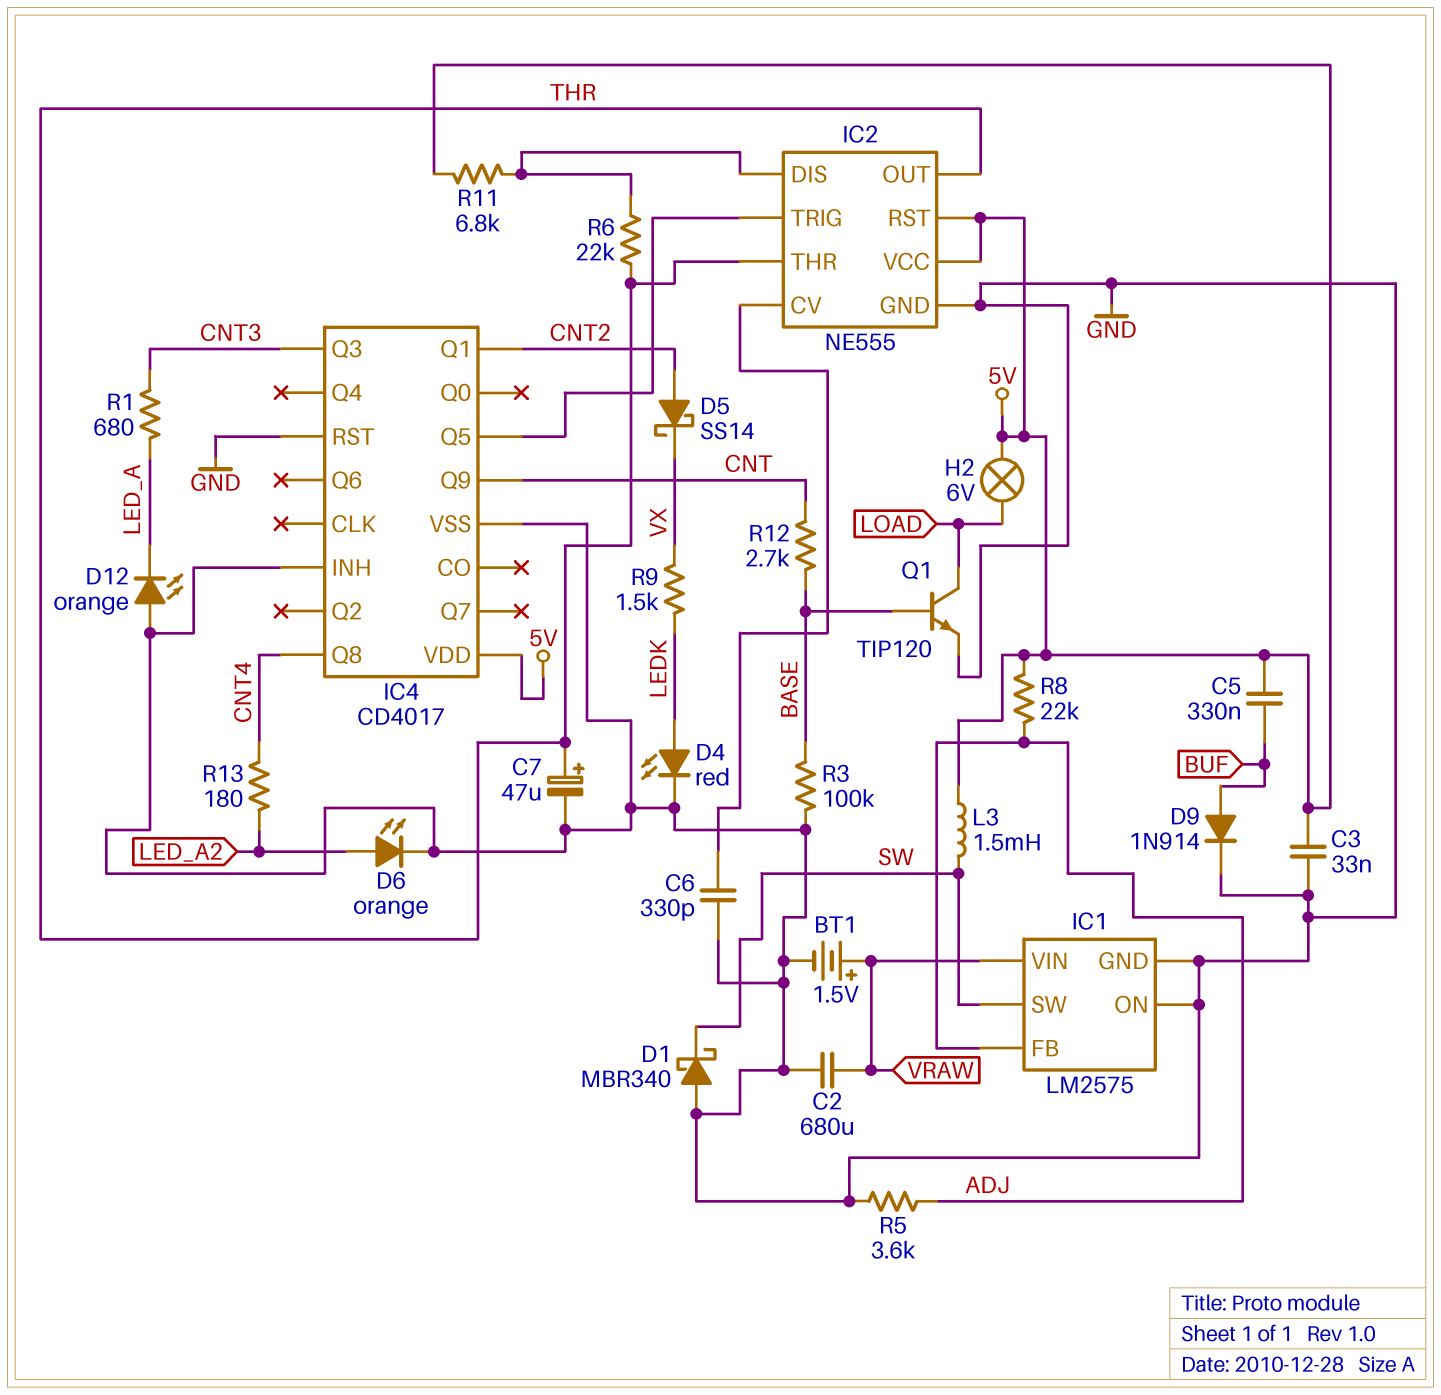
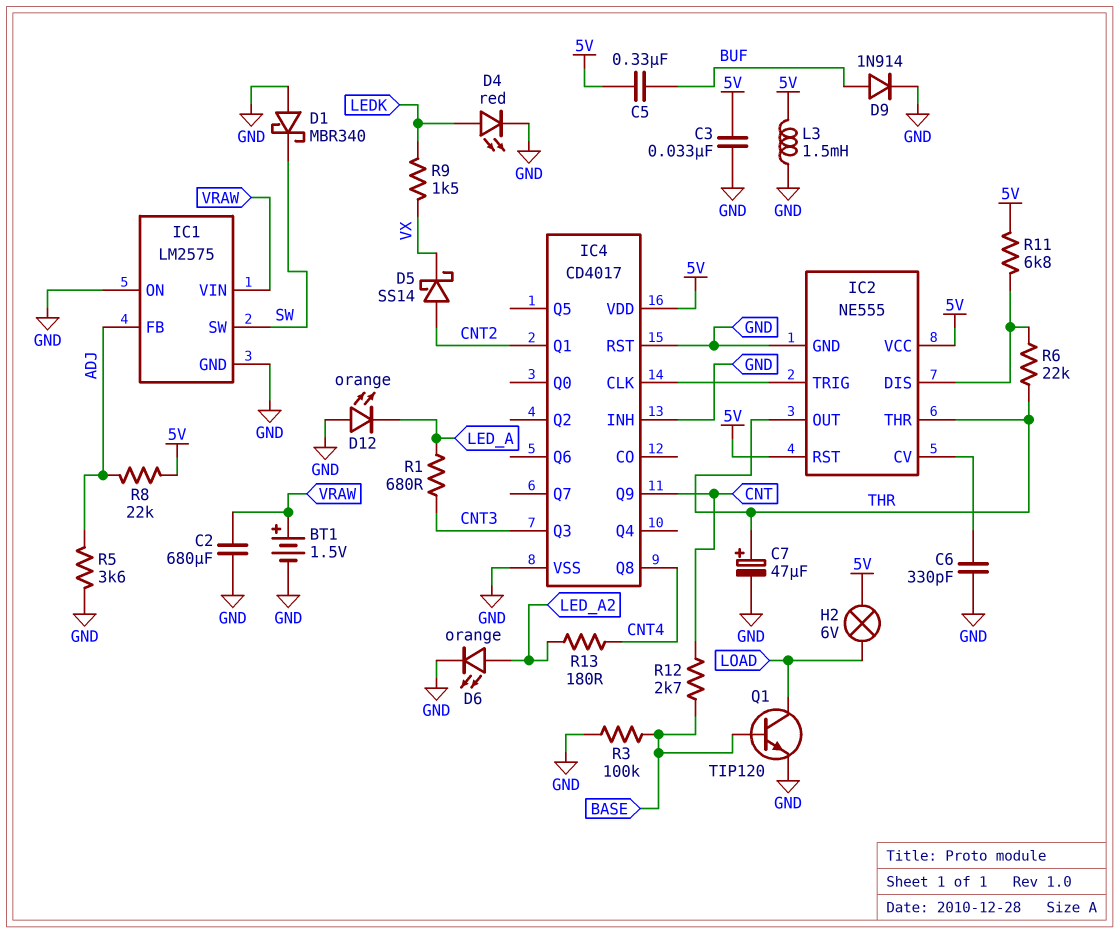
IC4 pin CLK: none -> IC2/TRIG
IC4 pin Q5: IC2/TRIG -> none
L3: 1.5mH (5V, SW) -> 1.5mH (5V, GND)

